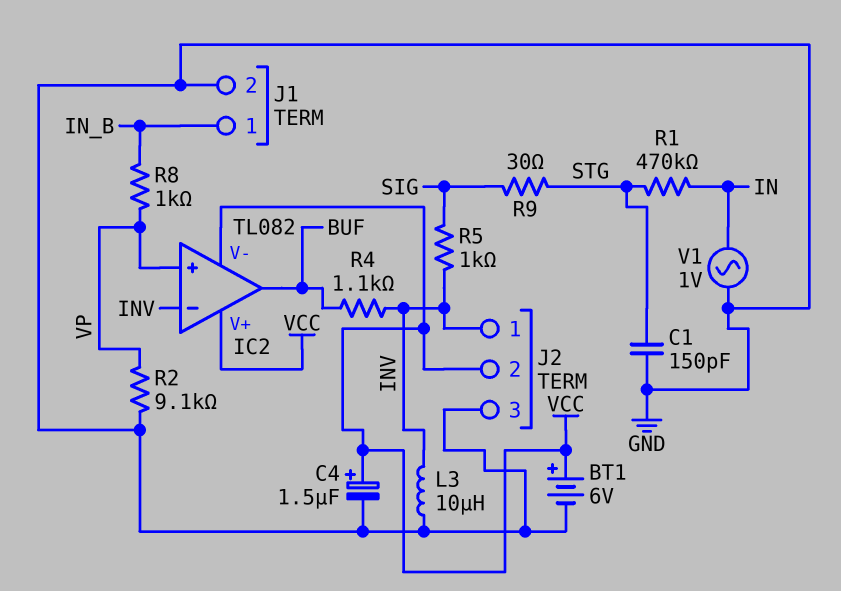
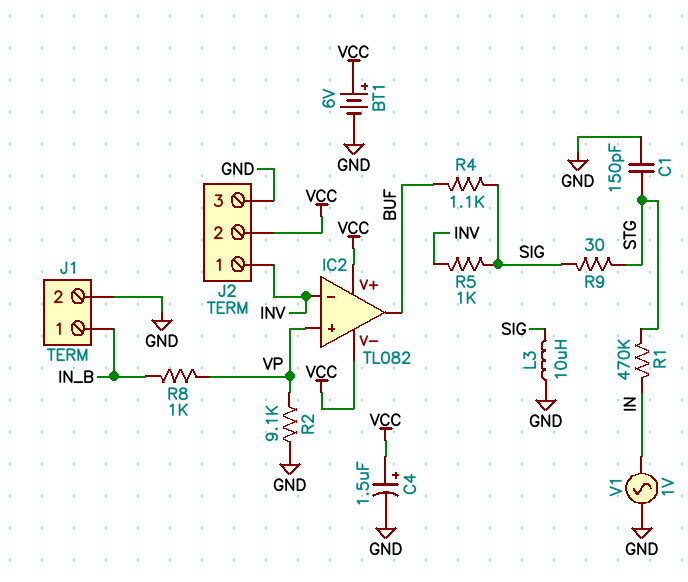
L3: 10uH (GND, INV) -> 10uH (GND, SIG)
R4: 1.1k (BUF, INV) -> 1.1k (BUF, SIG)

